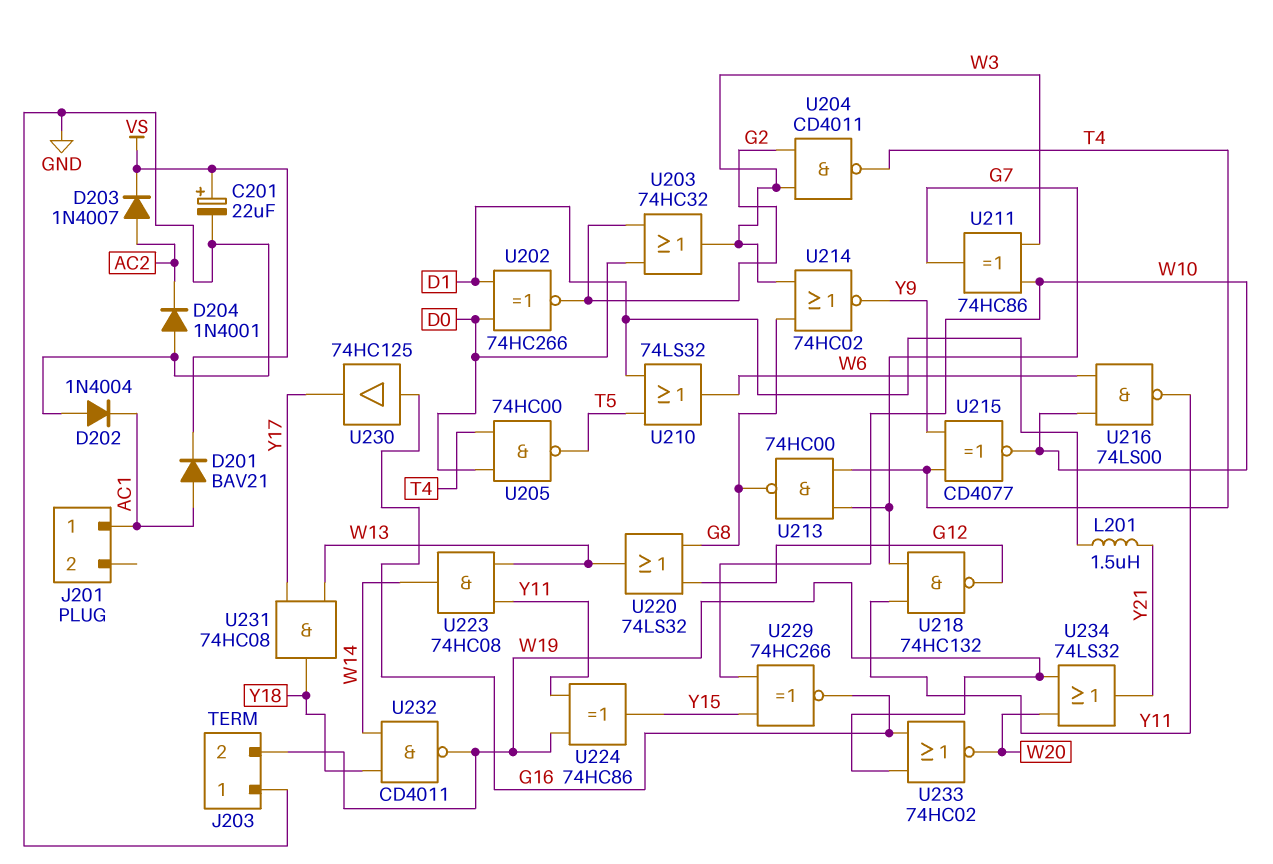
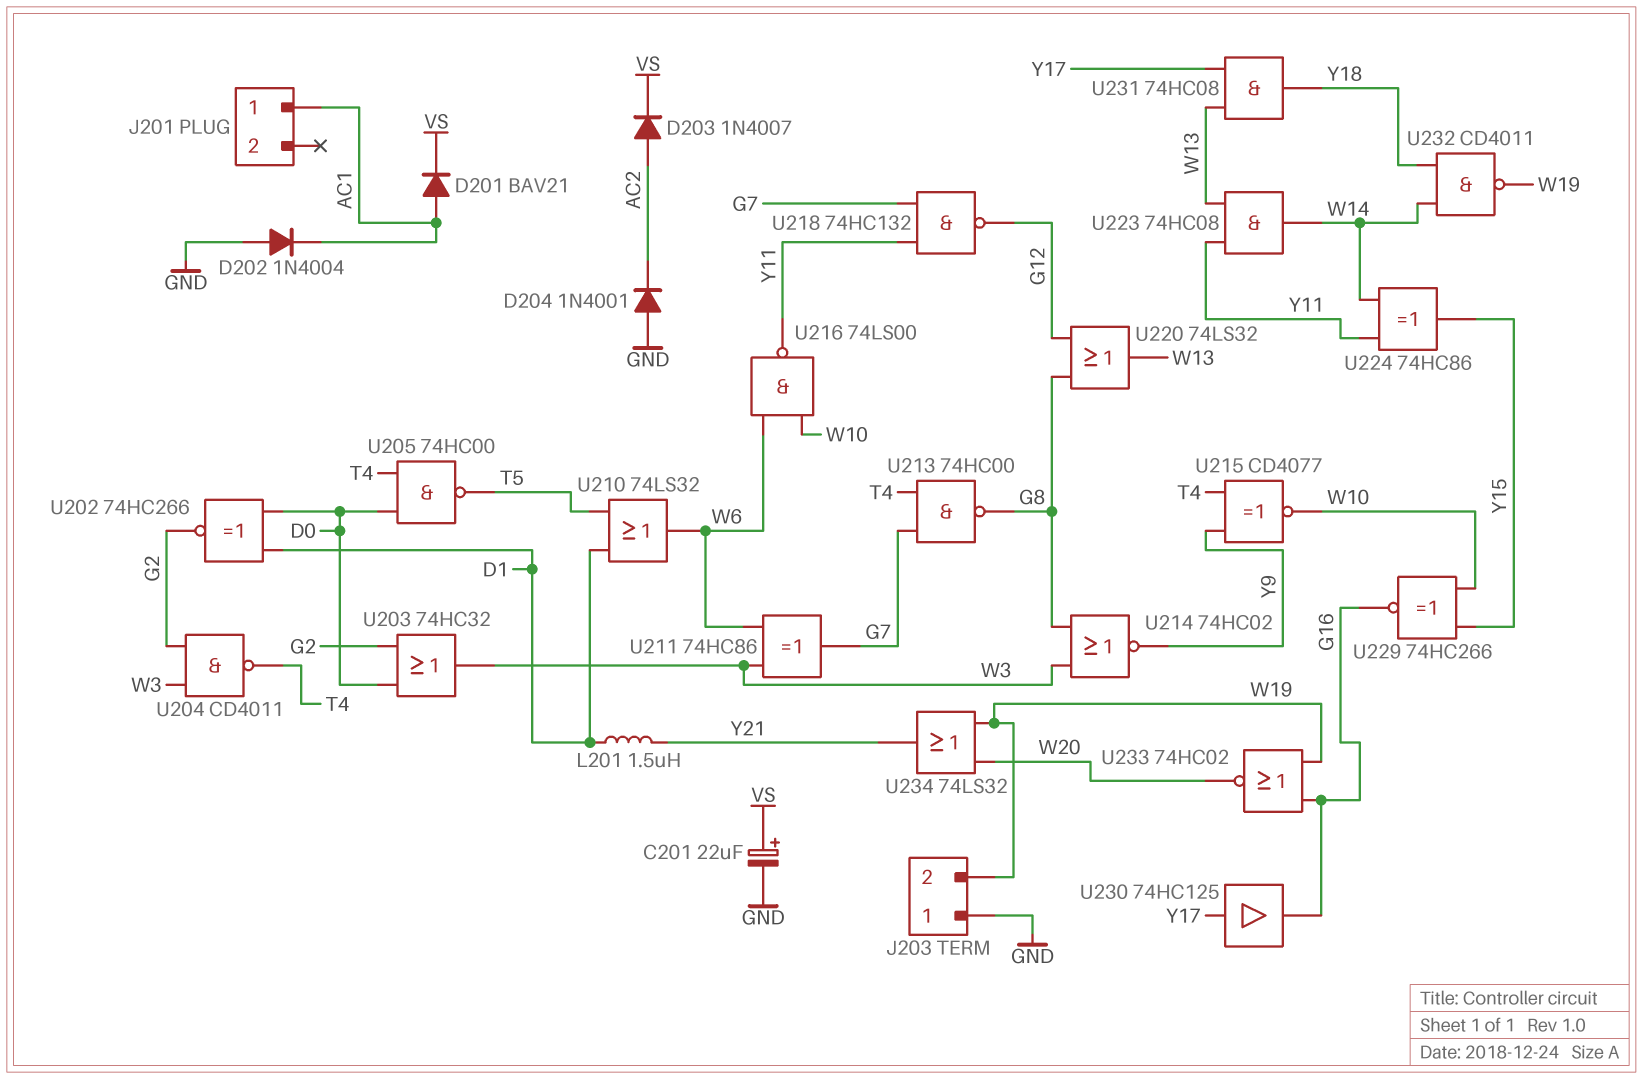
U211: XOR 74HC86 (in W3, in W10, out G7) -> XOR 74HC86 (in W3, in W6, out G7)
U224: XOR 74HC86 (in W19, in Y11, out Y15) -> XOR 74HC86 (in W14, in Y11, out Y15)
U230: buffer 74HC125 (in G16, out Y17) -> buffer 74HC125 (in Y17, out G16)

